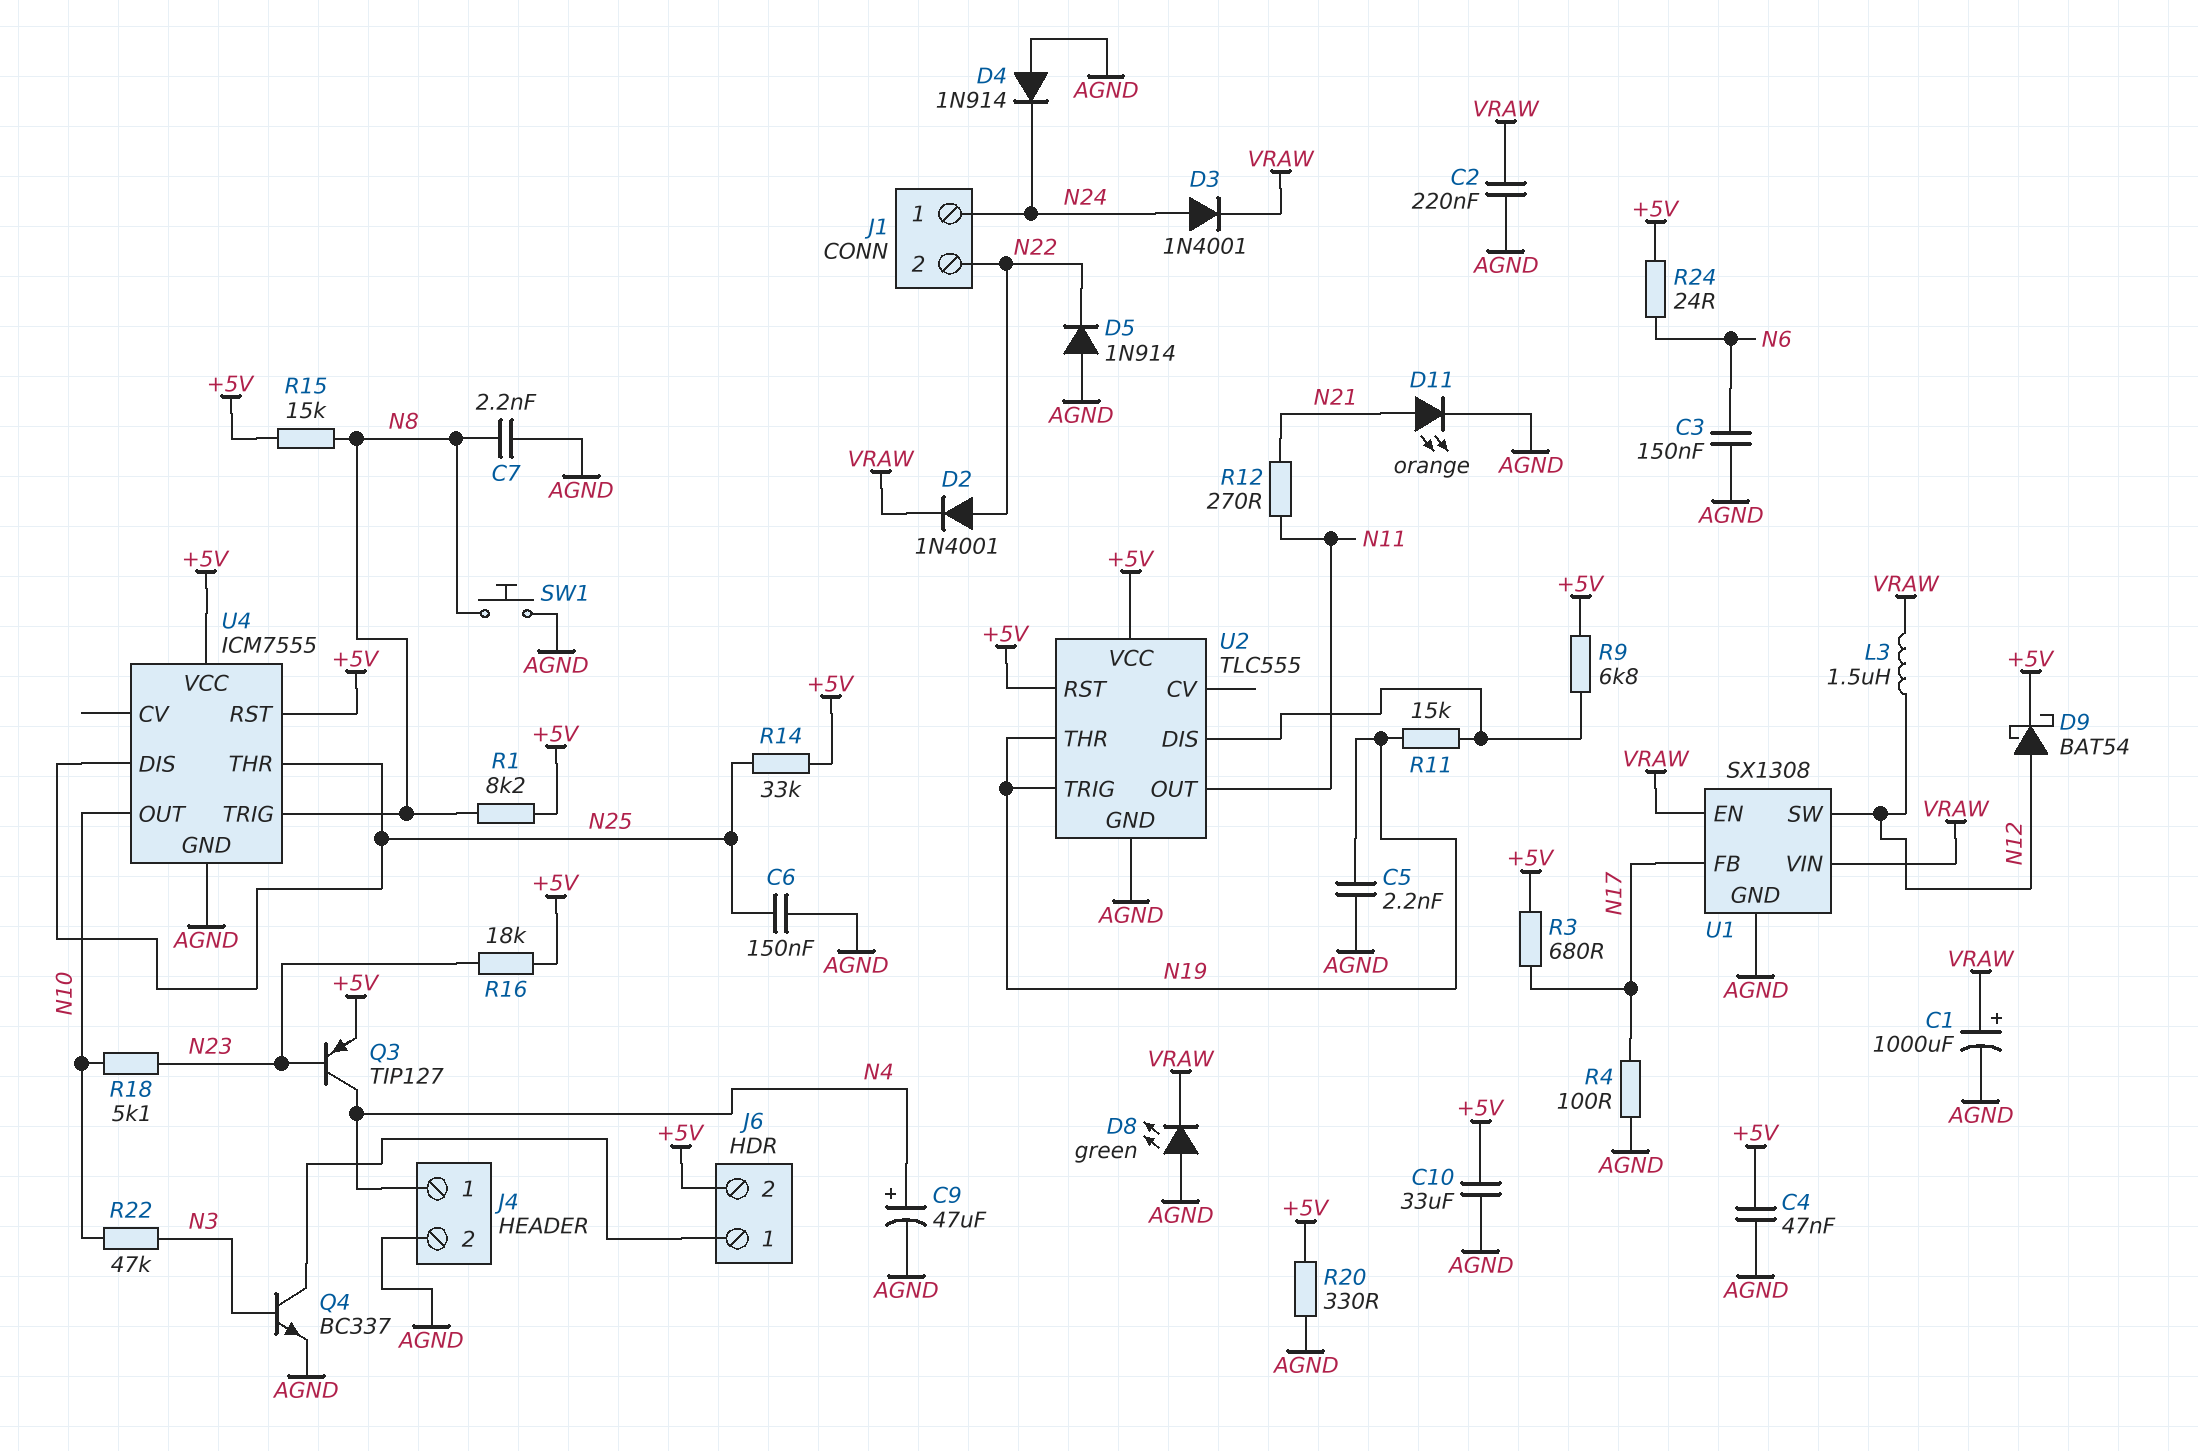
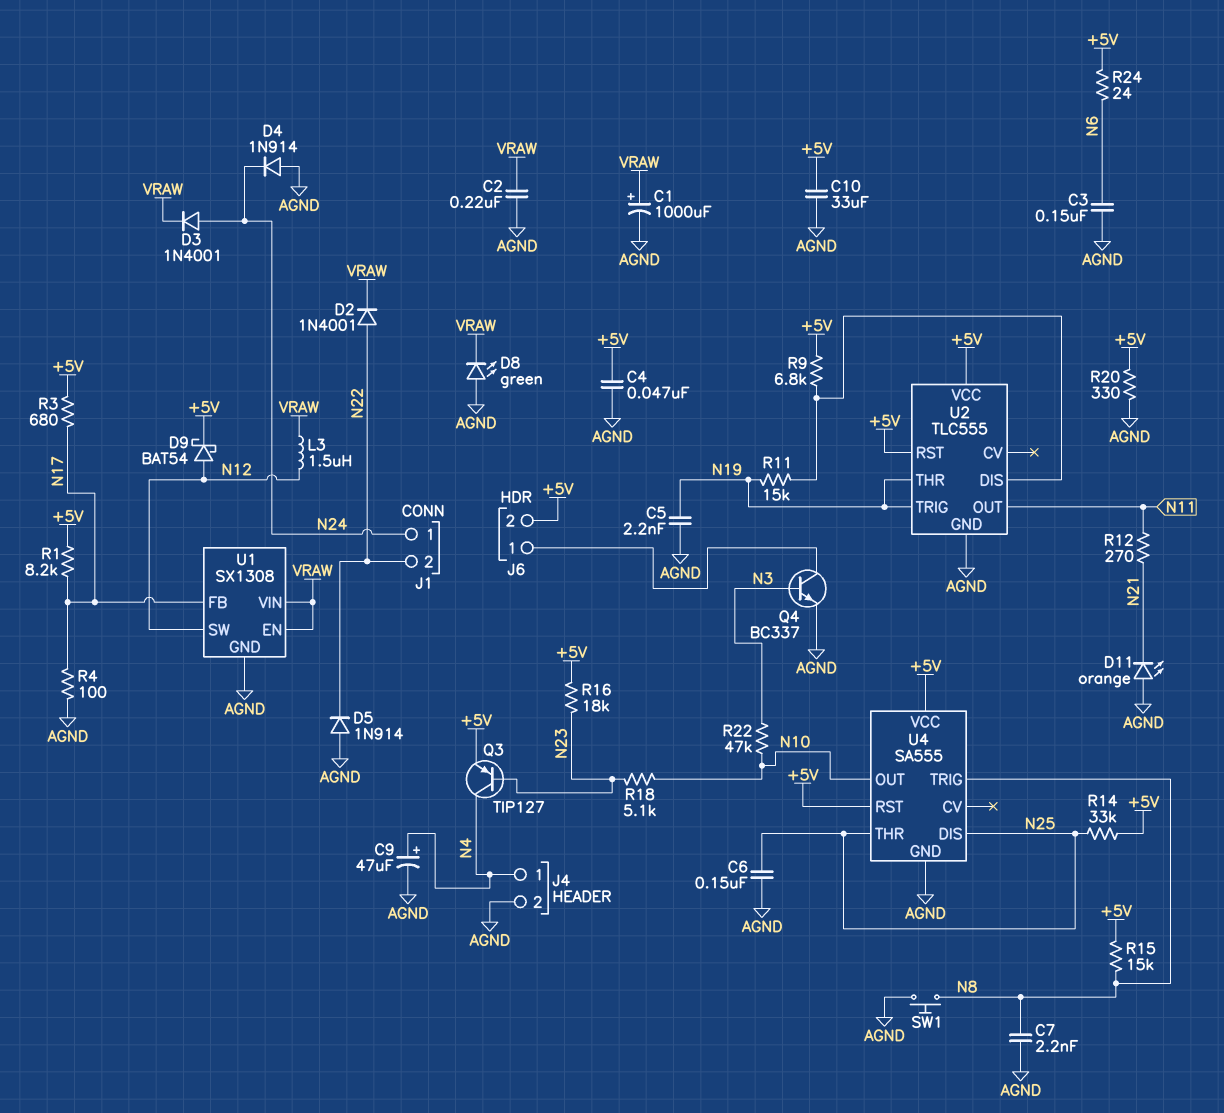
D11: LED orange (A N21, K AGND) -> LED orange (A AGND, K N21)
R1: 8.2k (+5V, N8) -> 8.2k (+5V, N17)
U4: ICM7555 -> SA555

